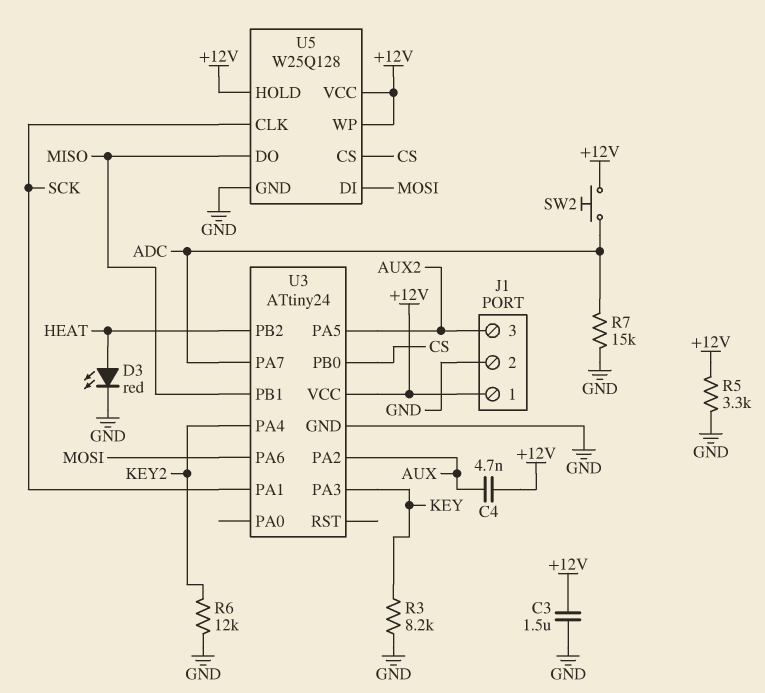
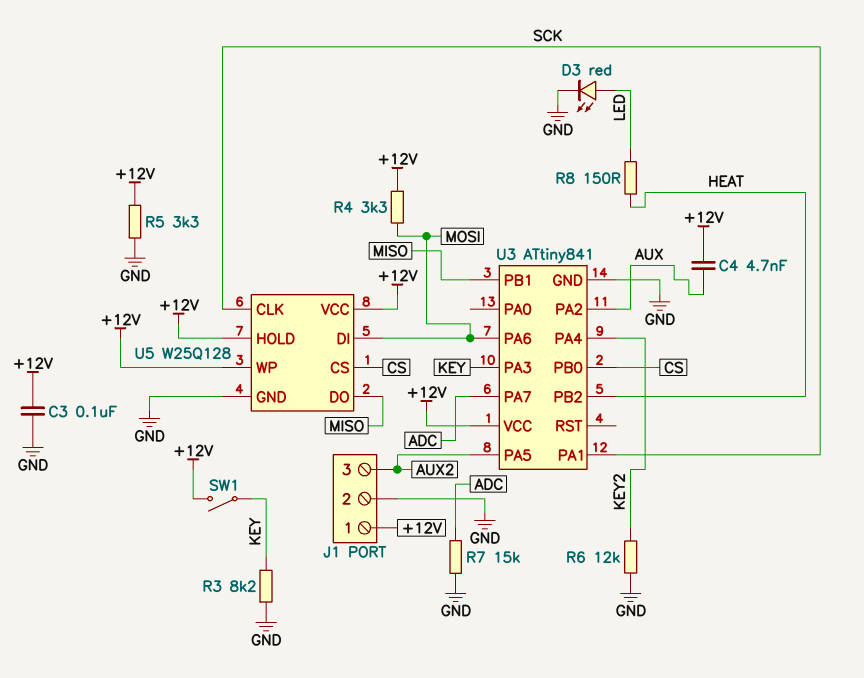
C3: 1.5uF (+12V, GND) -> 100nF (+12V, GND)
D3: LED red (A HEAT, K GND) -> LED red (A LED, K GND)
R4: none -> 3.3k (+12V, MOSI)
R8: none -> 150 (HEAT, LED)
SW1: none -> switch (+12V, KEY)
SW2: button (+12V, ADC) -> none
U3: ATtiny24 -> ATtiny841

